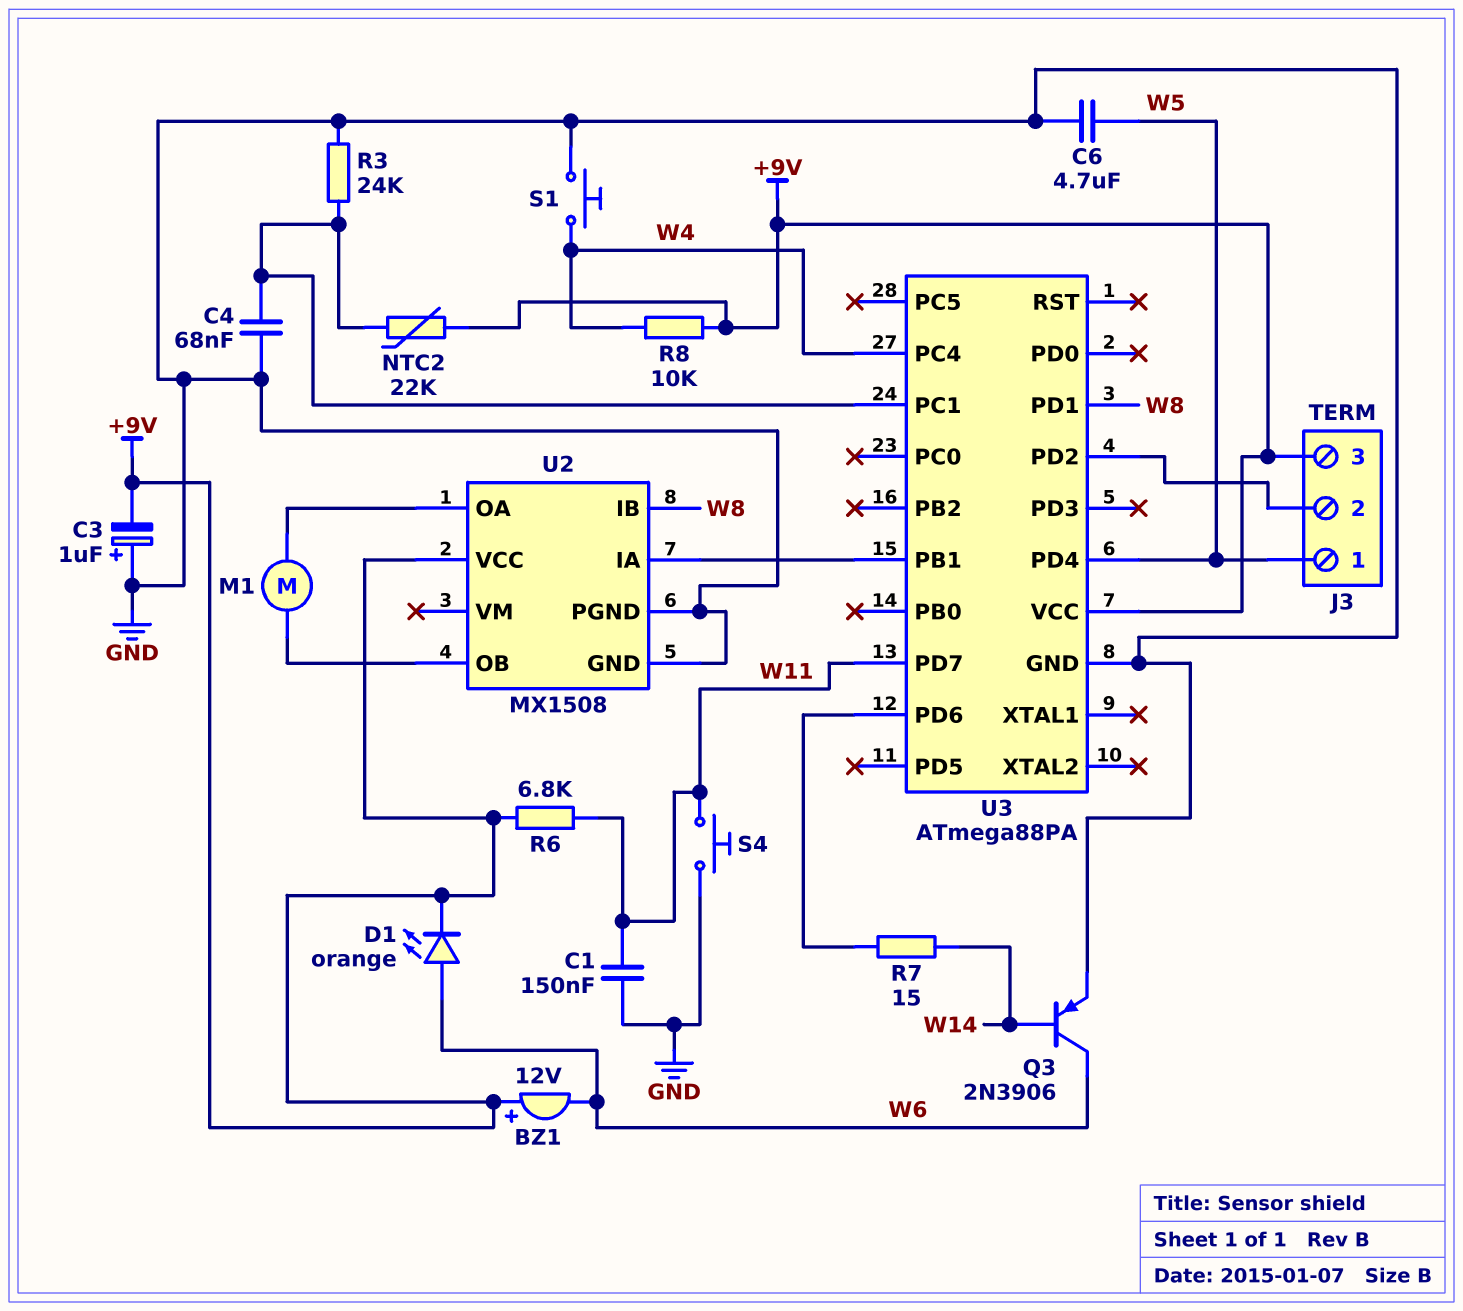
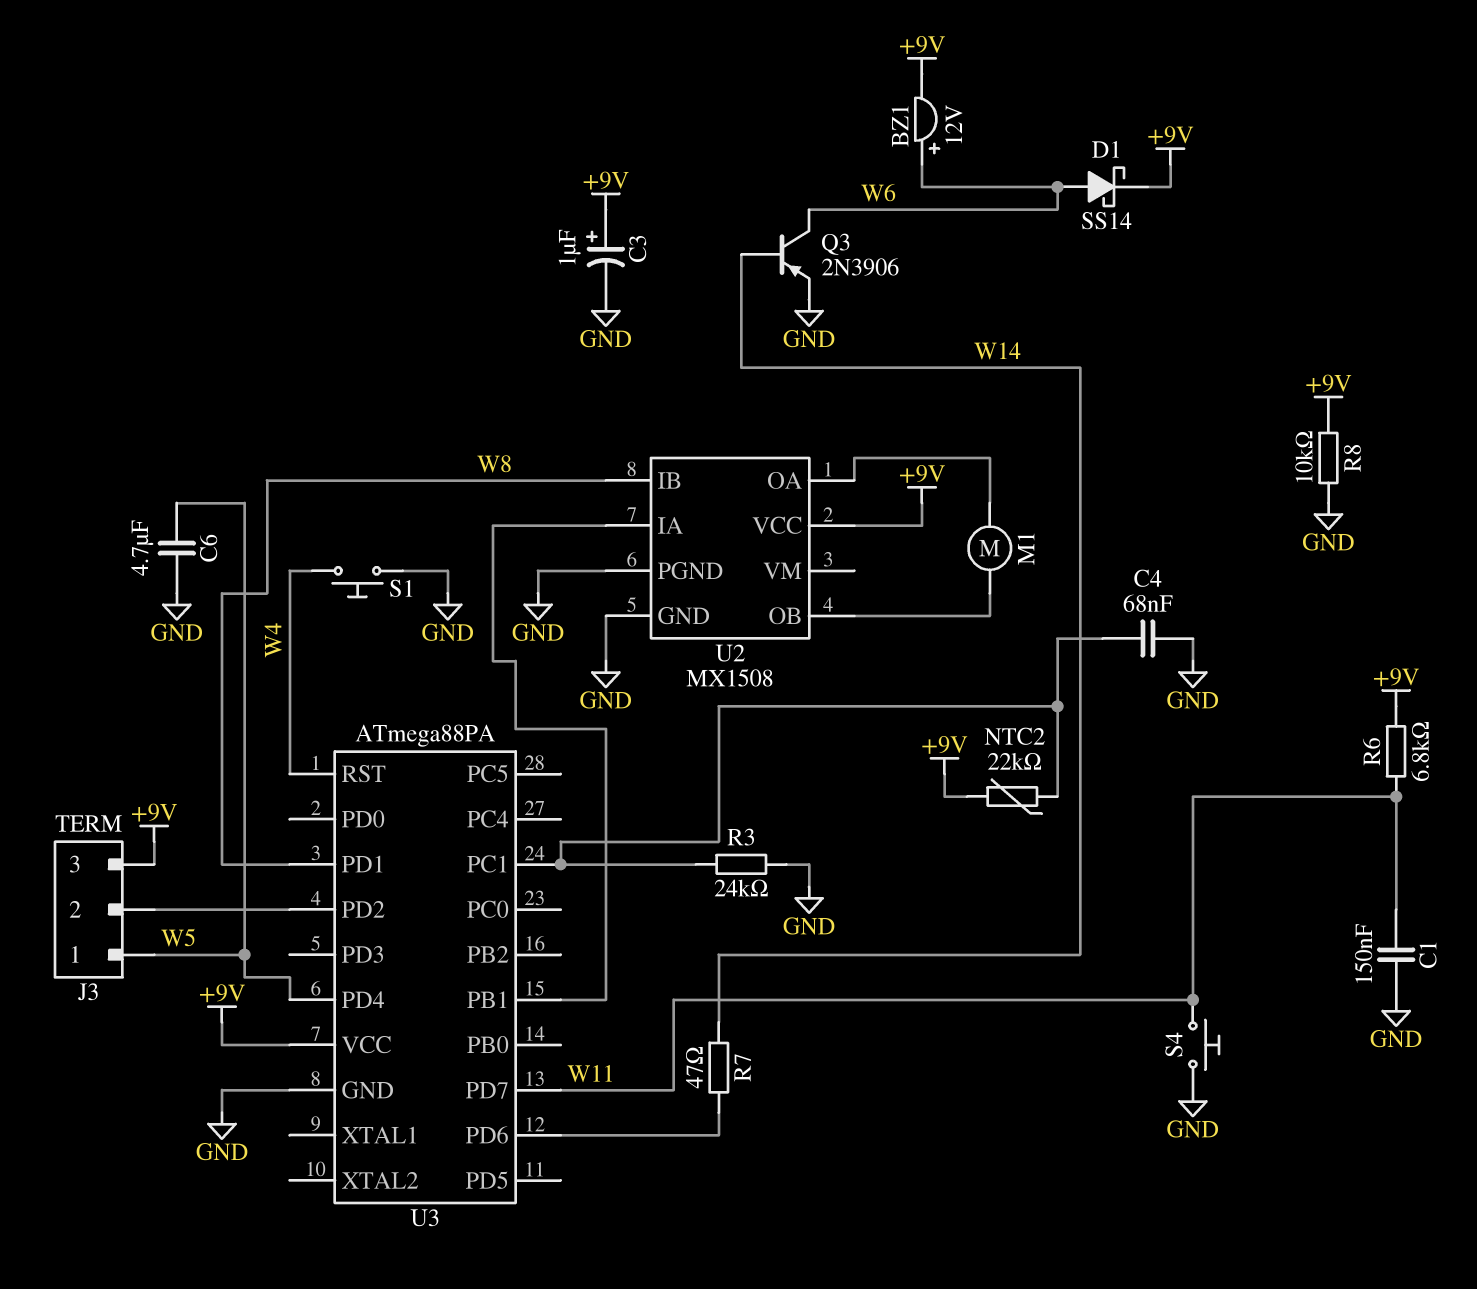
BZ1: buzzer 12V (plus +9V, minus W6) -> buzzer 12V (plus W6, minus +9V)
C3: 1uF (plus GND, minus +9V) -> 1uF (plus +9V, minus GND)
D1: LED orange (A W6, K +9V) -> schottky SS14 (A W6, K +9V)
R7: 15 (U3/PD6, W14) -> 47 (U3/PD6, W14)
R8: 10k (+9V, W4) -> 10k (+9V, GND)
U3 pin PC4: W4 -> none
U3 pin RST: none -> W4

